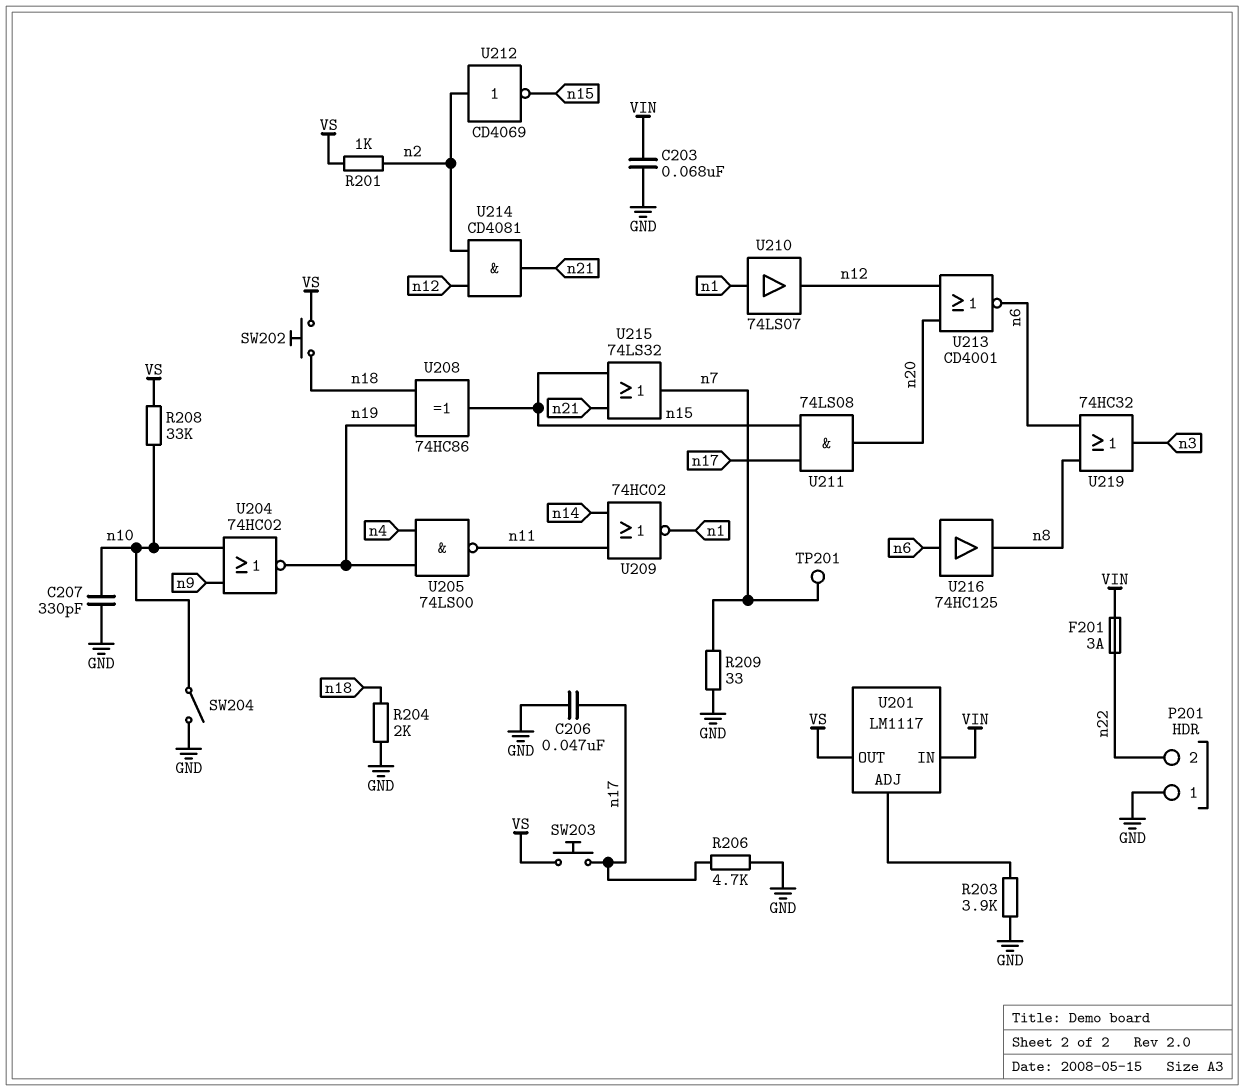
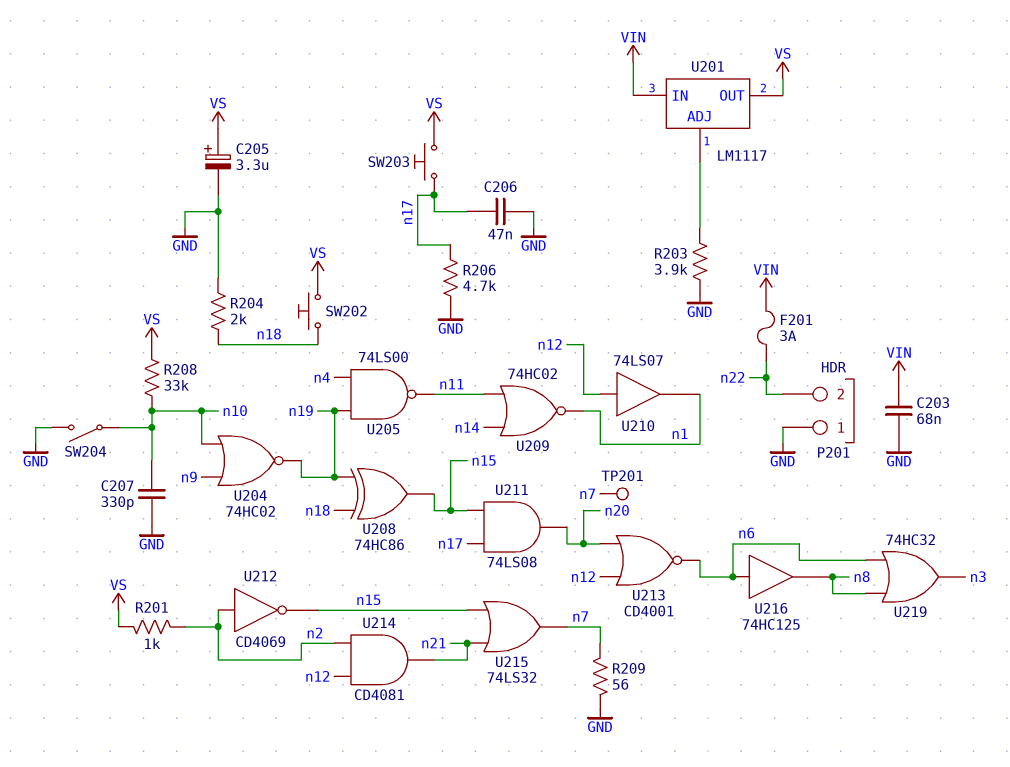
C205: none -> 3.3uF (plus VS, minus GND)
R209: 33 (GND, n7) -> 56 (GND, n7)
U210: buffer 74LS07 (in n1, out n12) -> buffer 74LS07 (in n12, out n1)

